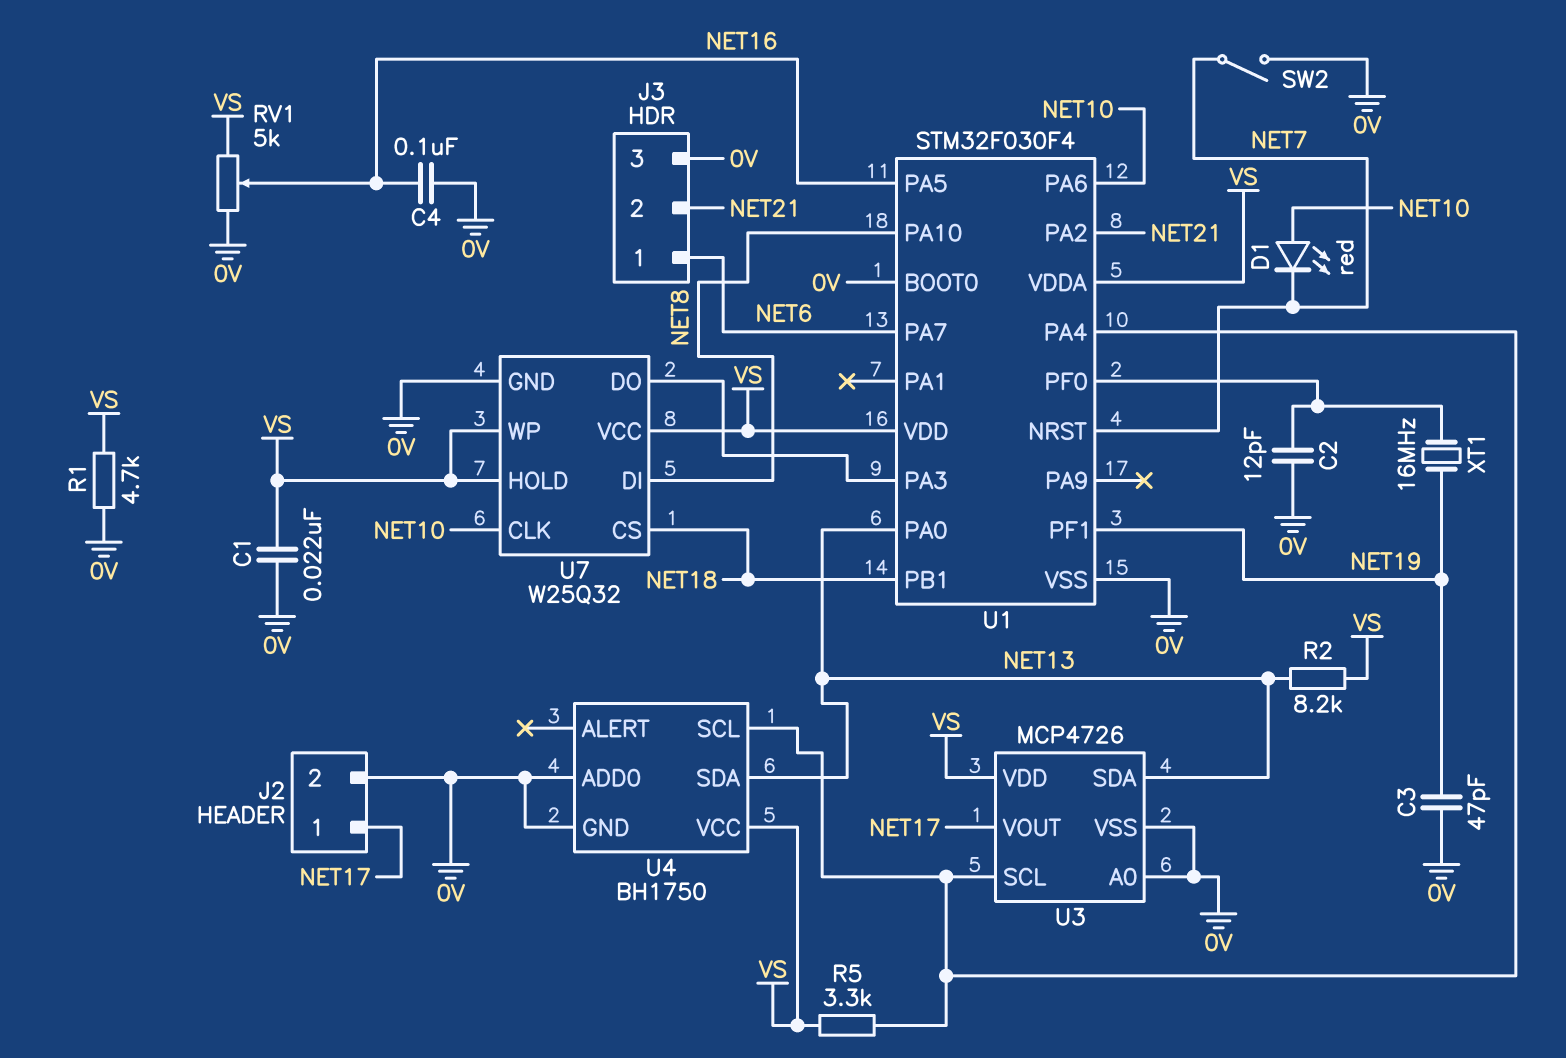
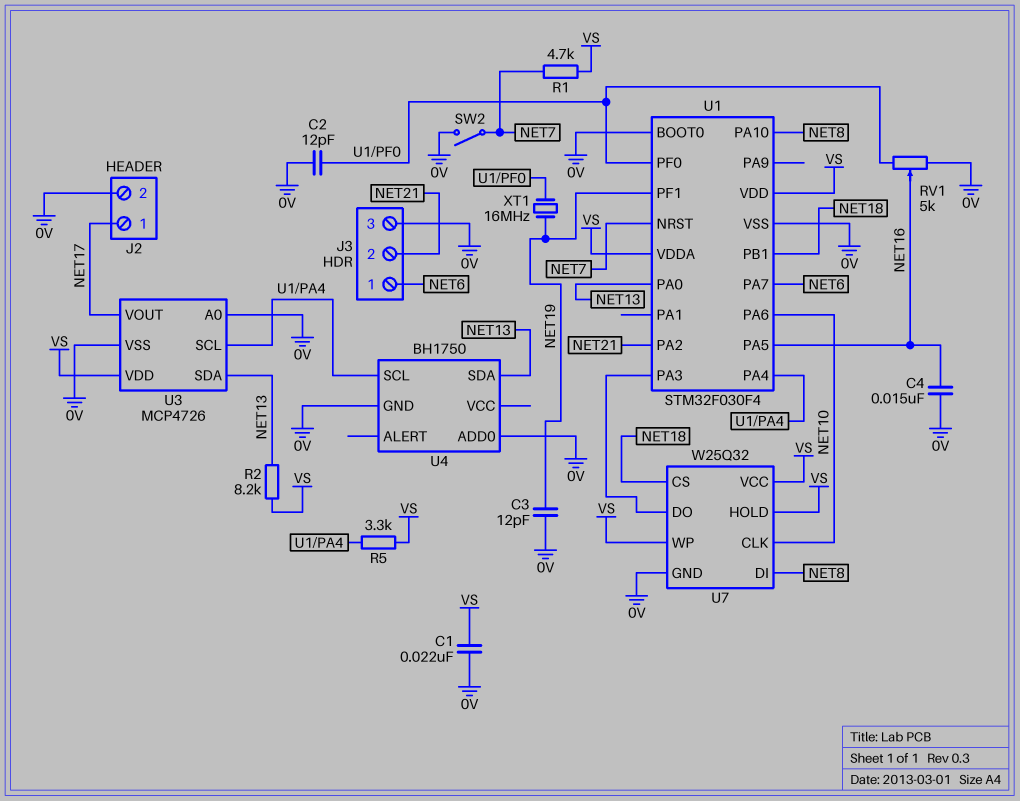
C3: 47pF (0V, NET19) -> 12pF (0V, NET19)
C4: 100nF (0V, NET16) -> 15nF (0V, NET16)
D1: LED red (A NET10, K NET7) -> none
R1: 4.7k (0V, VS) -> 4.7k (NET7, VS)
RV1: 5k (0V, VS, wiper NET16) -> 5k (0V, U1/PF0, wiper NET16)
U4 pin VCC: VS -> none

